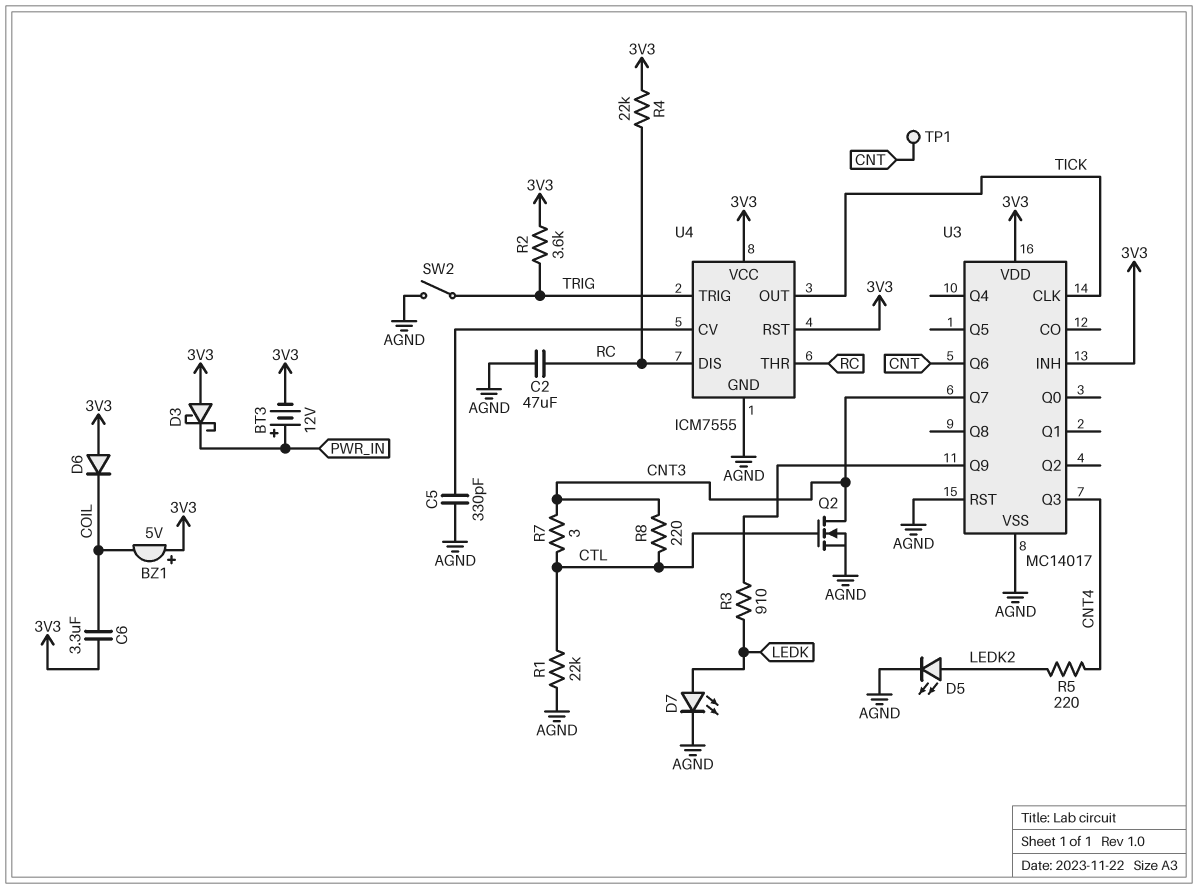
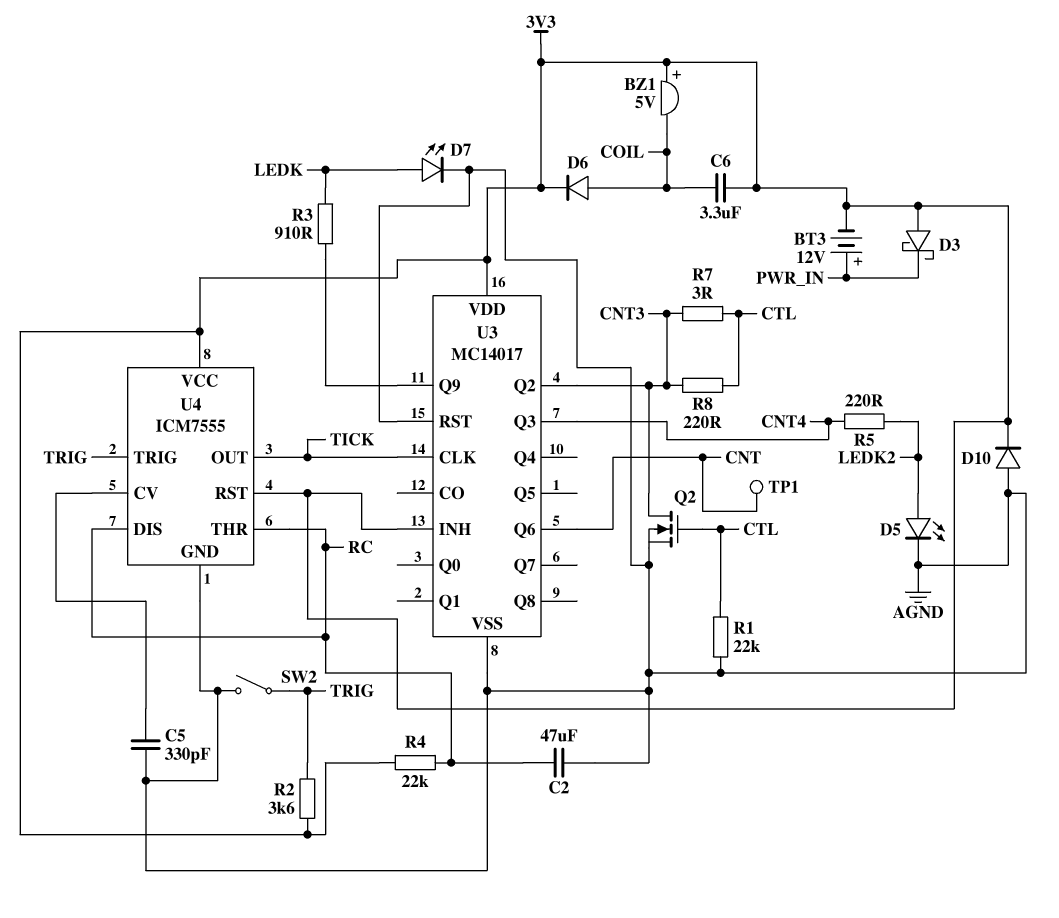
D6: diode (A 3V3, K COIL) -> diode (A COIL, K 3V3)
D10: none -> diode (A AGND, K 3V3)
U3 pin Q2: none -> CNT3
U3 pin Q7: CNT3 -> none

